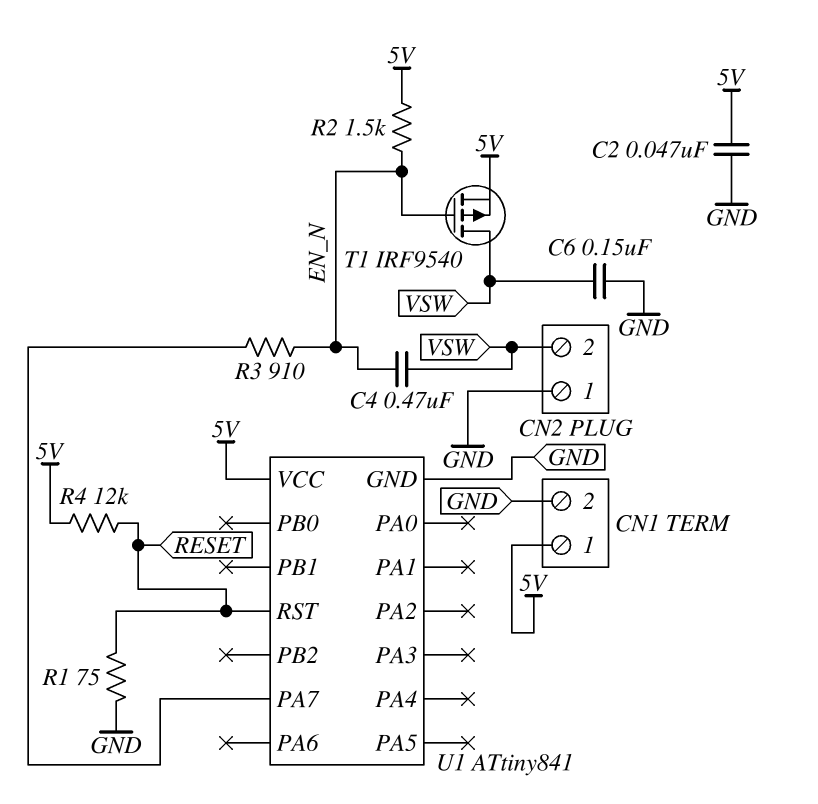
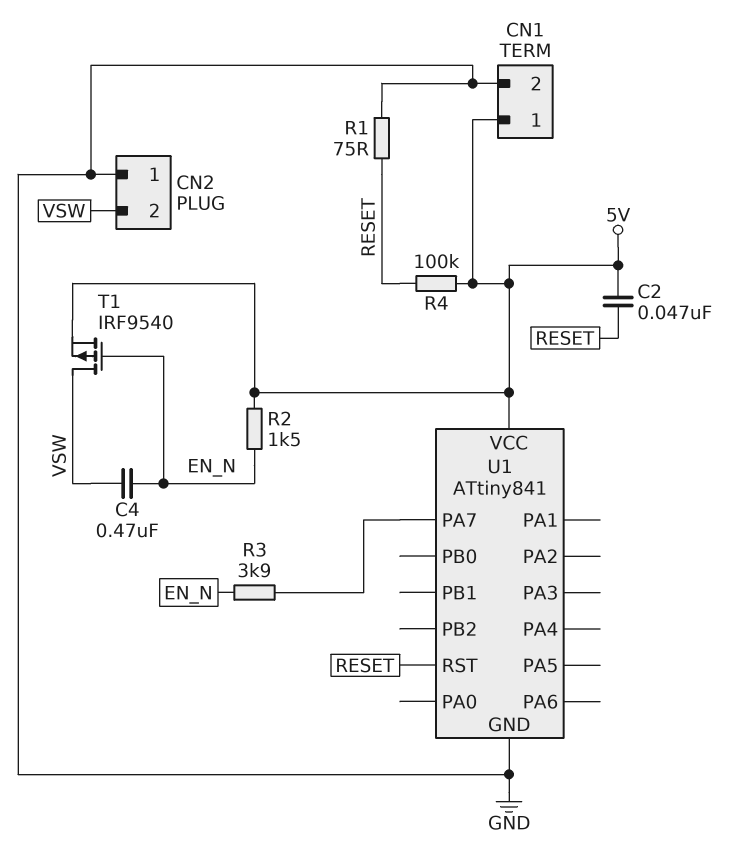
C2: 47nF (5V, GND) -> 47nF (5V, RESET)
C6: 150nF (GND, VSW) -> none
R3: 910 (EN_N, U1/PA7) -> 3.9k (EN_N, U1/PA7)
R4: 12k (5V, RESET) -> 100k (5V, RESET)

